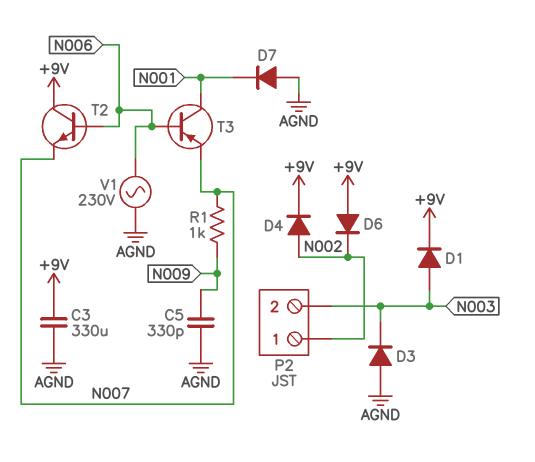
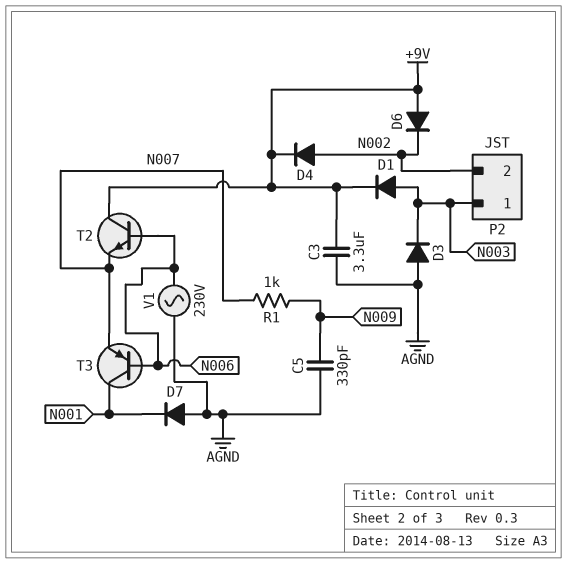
C3: 330uF (+9V, AGND) -> 3.3uF (+9V, AGND)
P2 pin 1: N002 -> N003
P2 pin 2: N003 -> N002

